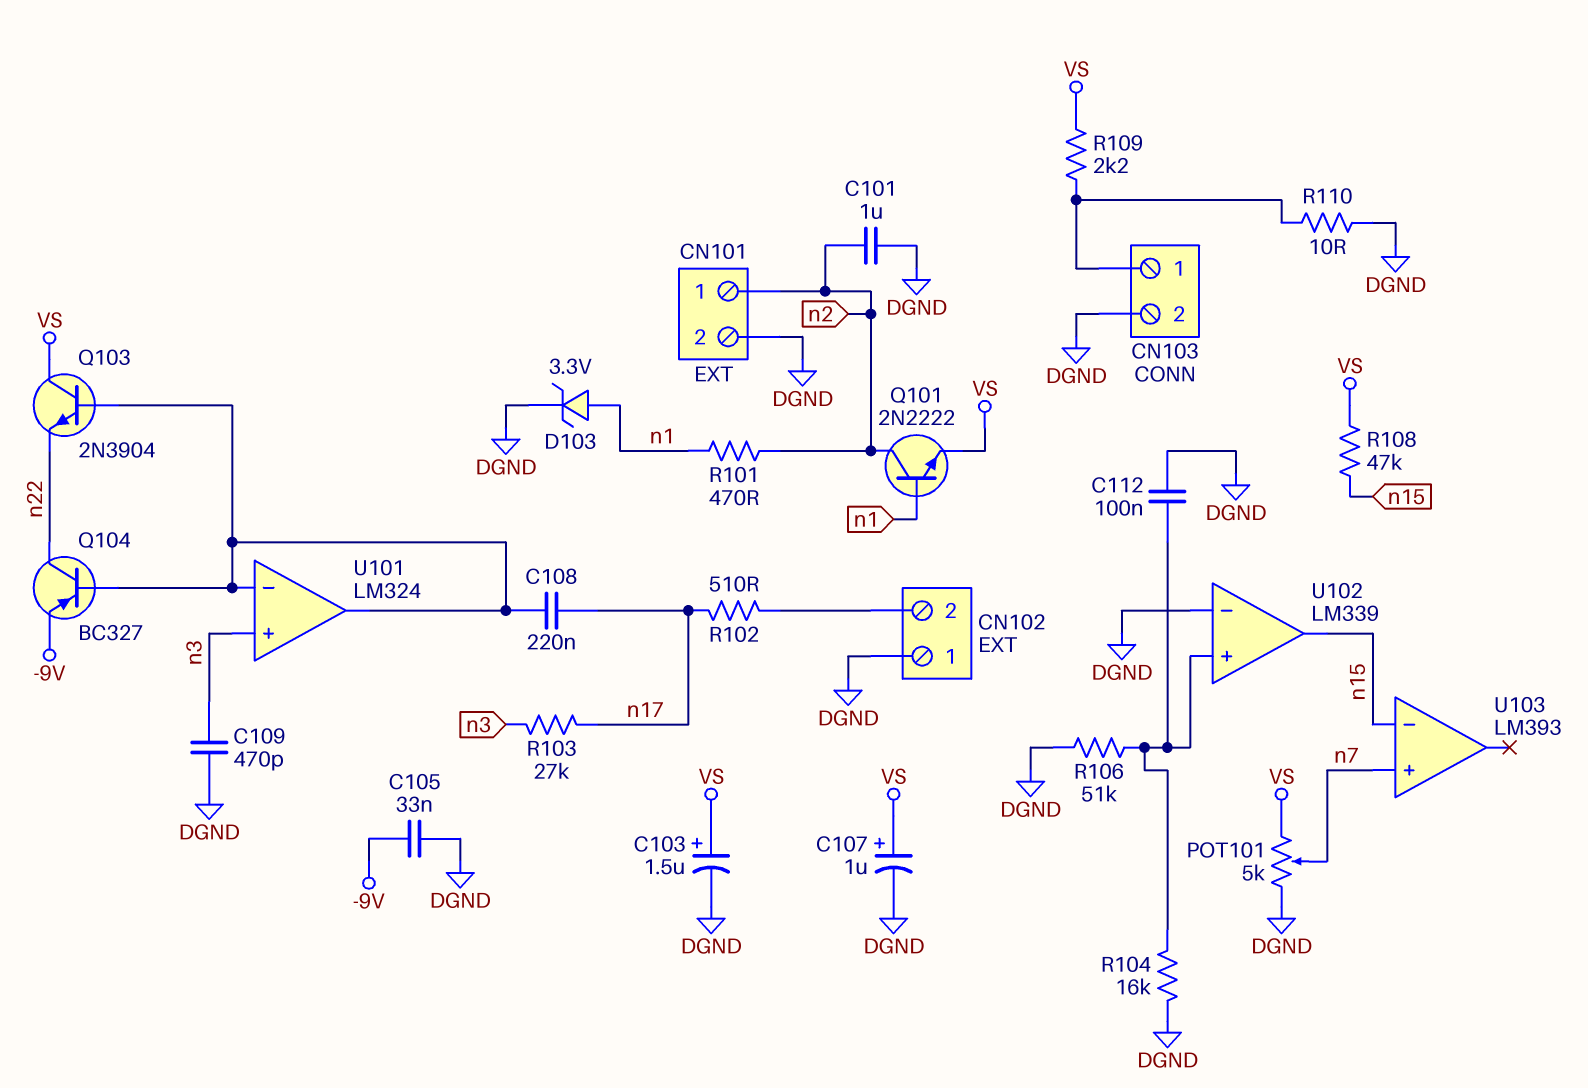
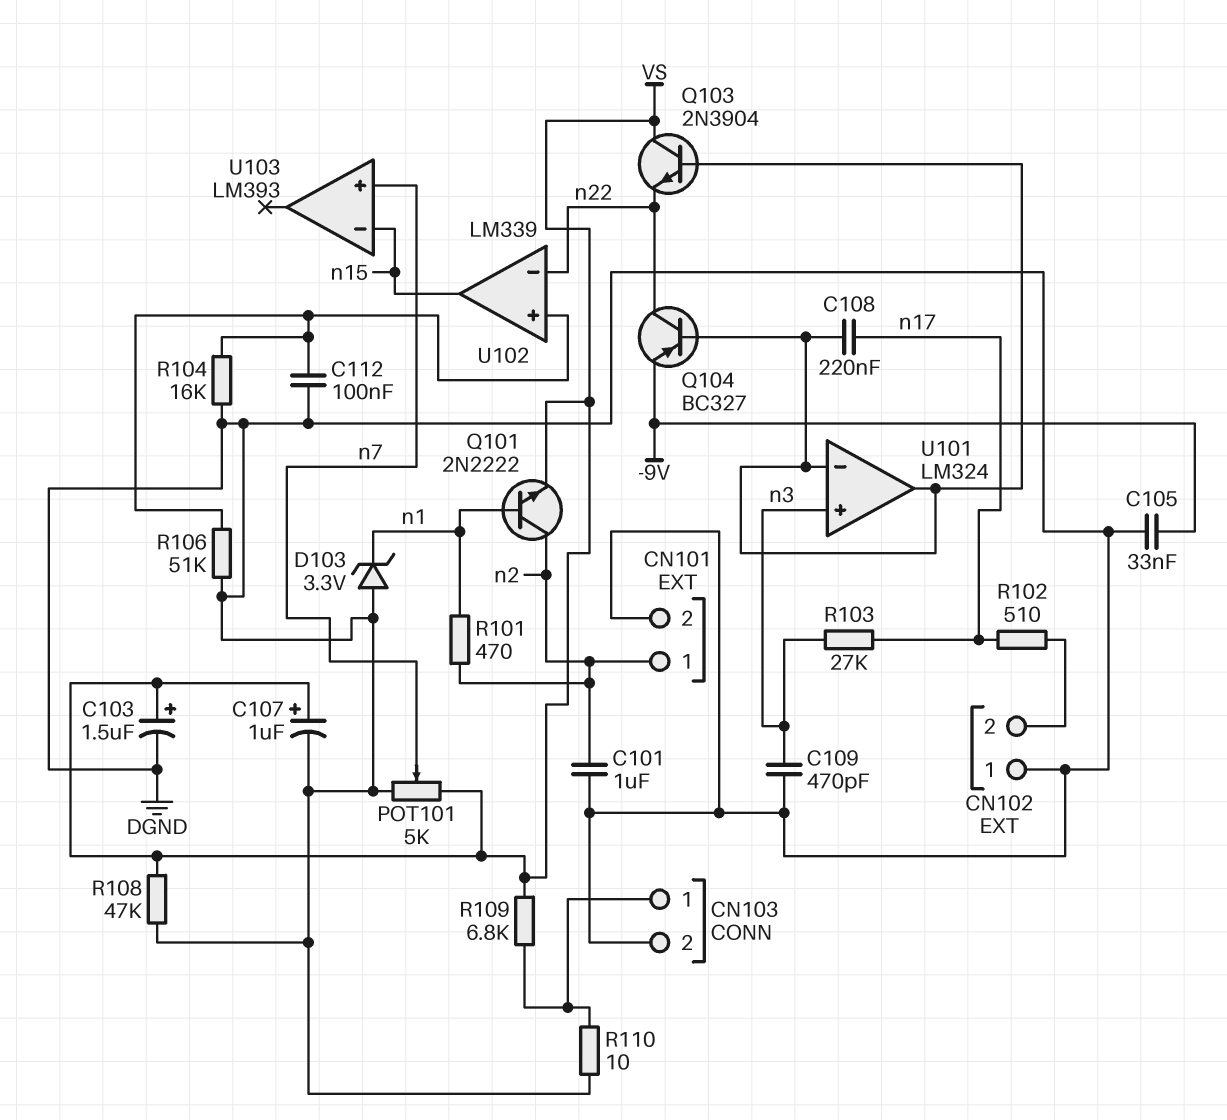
D103: zener 3.3V (A n1, K DGND) -> zener 3.3V (A DGND, K n1)
R108: 47k (VS, n15) -> 47k (DGND, VS)
R109: 2.2k (CN103/1, VS) -> 6.8k (CN103/1, VS)
U102 pin in-: DGND -> n22

